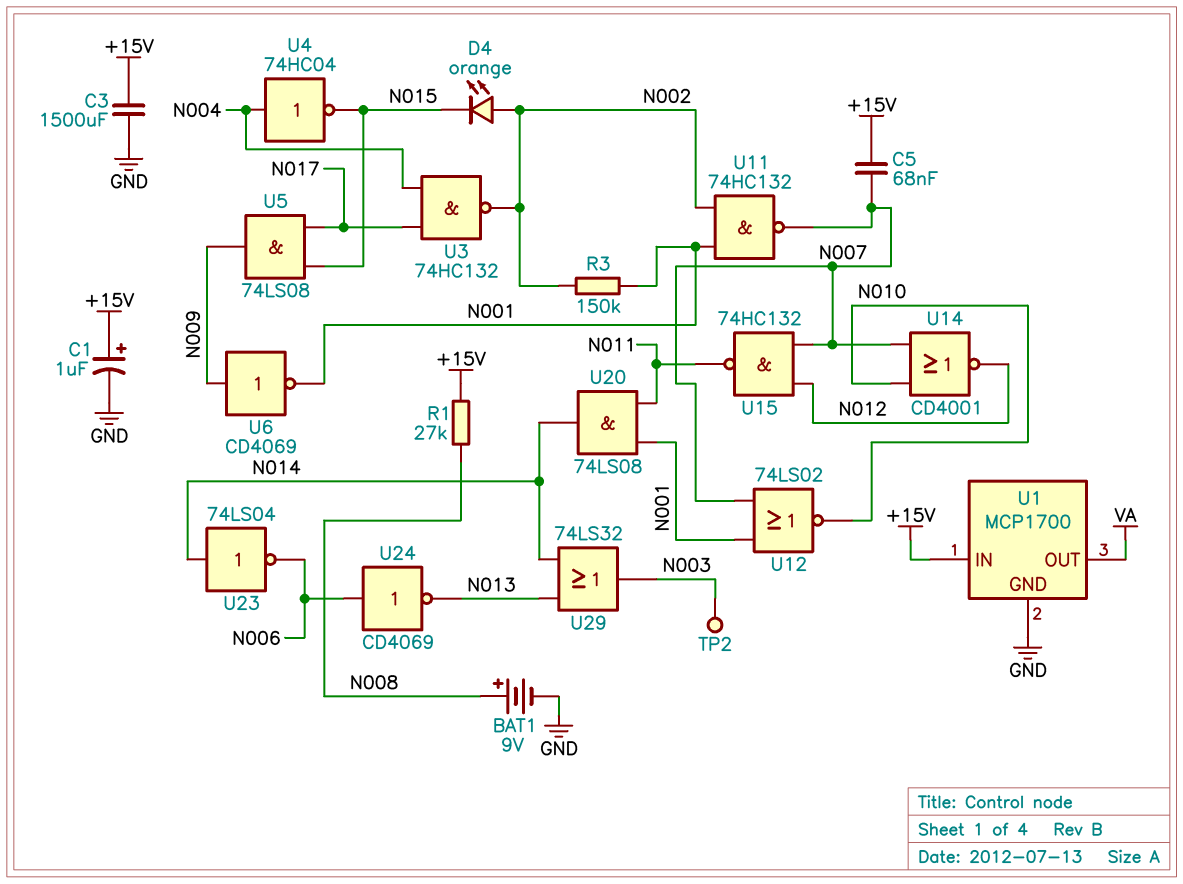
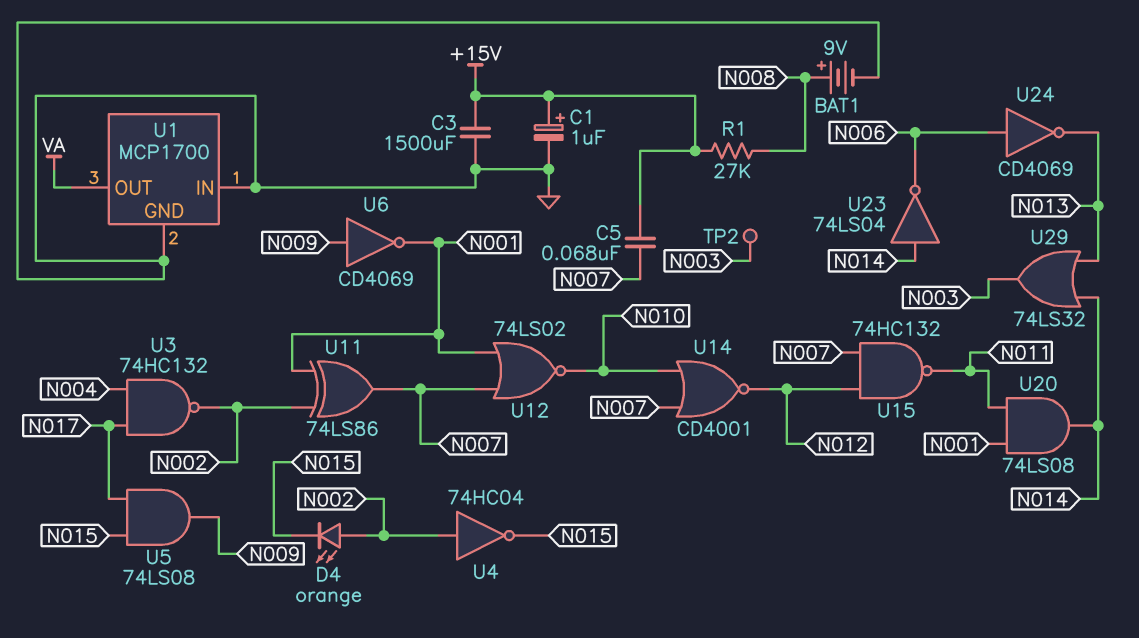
R3: 150k (N001, N002) -> none
U1 pin IN: +15V -> GND
U4: NOT 74HC04 (in N004, out N015) -> NOT 74HC04 (in N002, out N015)
U11: NAND 74HC132 (in N001, in N002, out N007) -> XOR 74LS86 (in N001, in N002, out N007)

